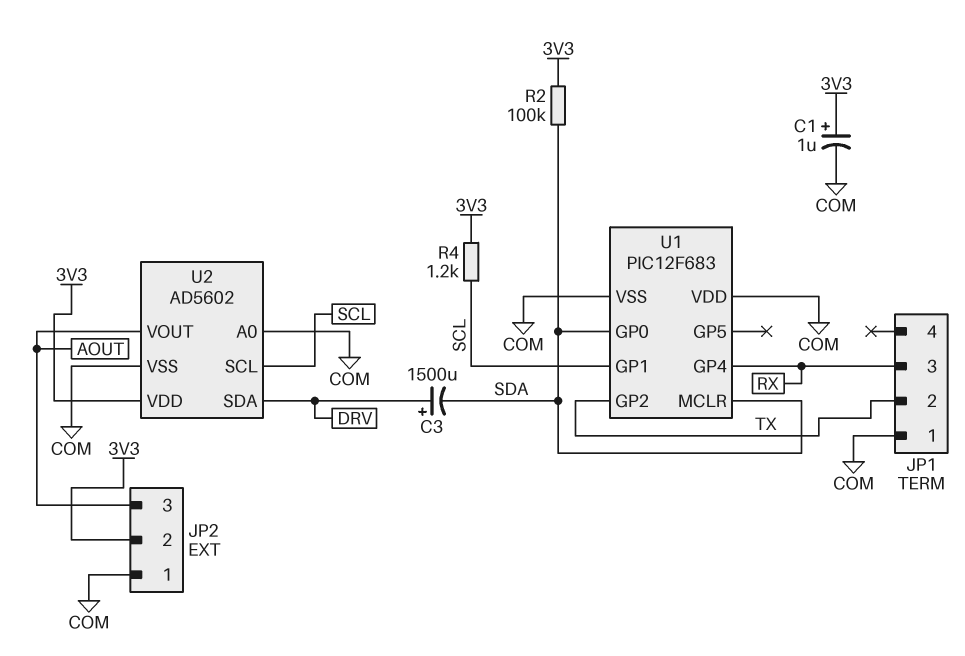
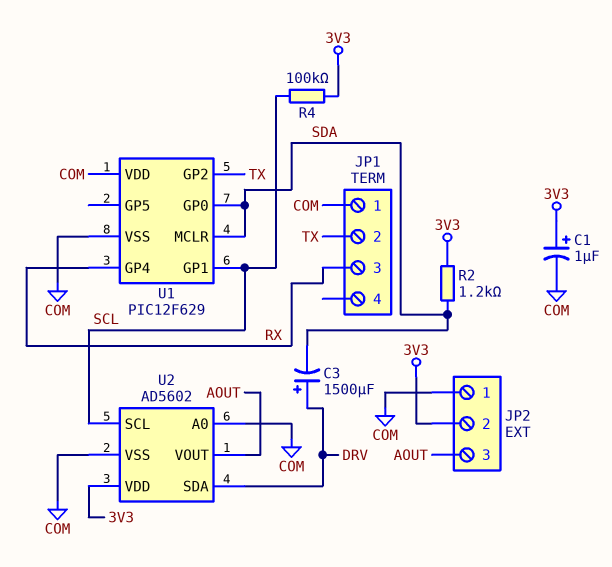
R2: 100k (3V3, SDA) -> 1.2k (3V3, SDA)
R4: 1.2k (3V3, SCL) -> 100k (3V3, SCL)
U1: PIC12F683 -> PIC12F629

